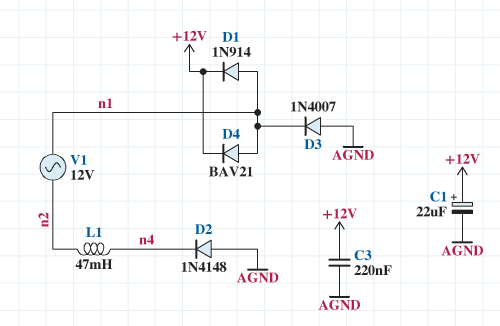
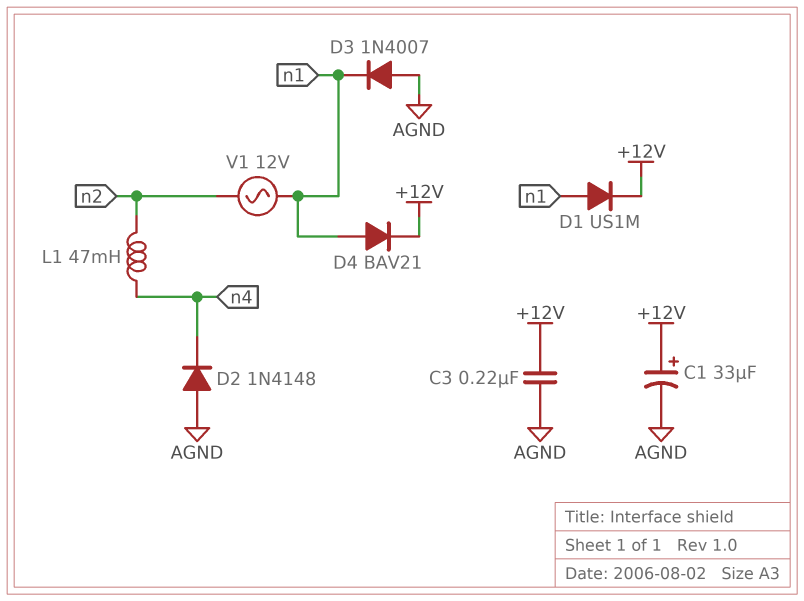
C1: 22uF (plus +12V, minus AGND) -> 33uF (plus +12V, minus AGND)
D1: diode 1N914 (A n1, K +12V) -> diode US1M (A n1, K +12V)

